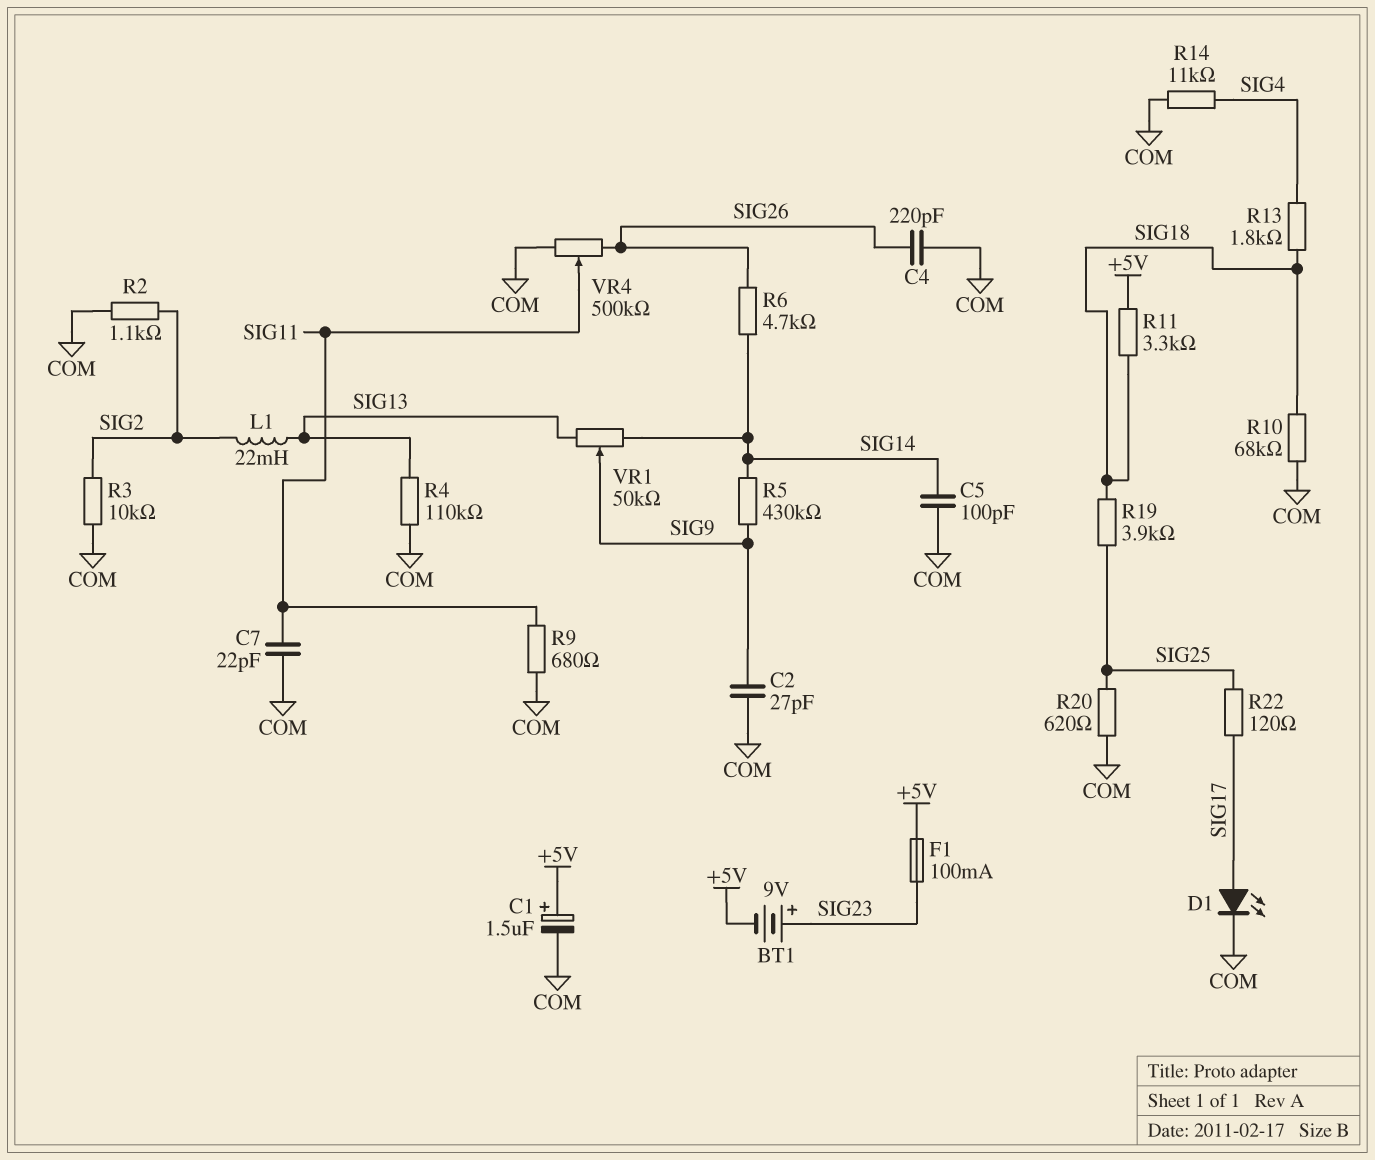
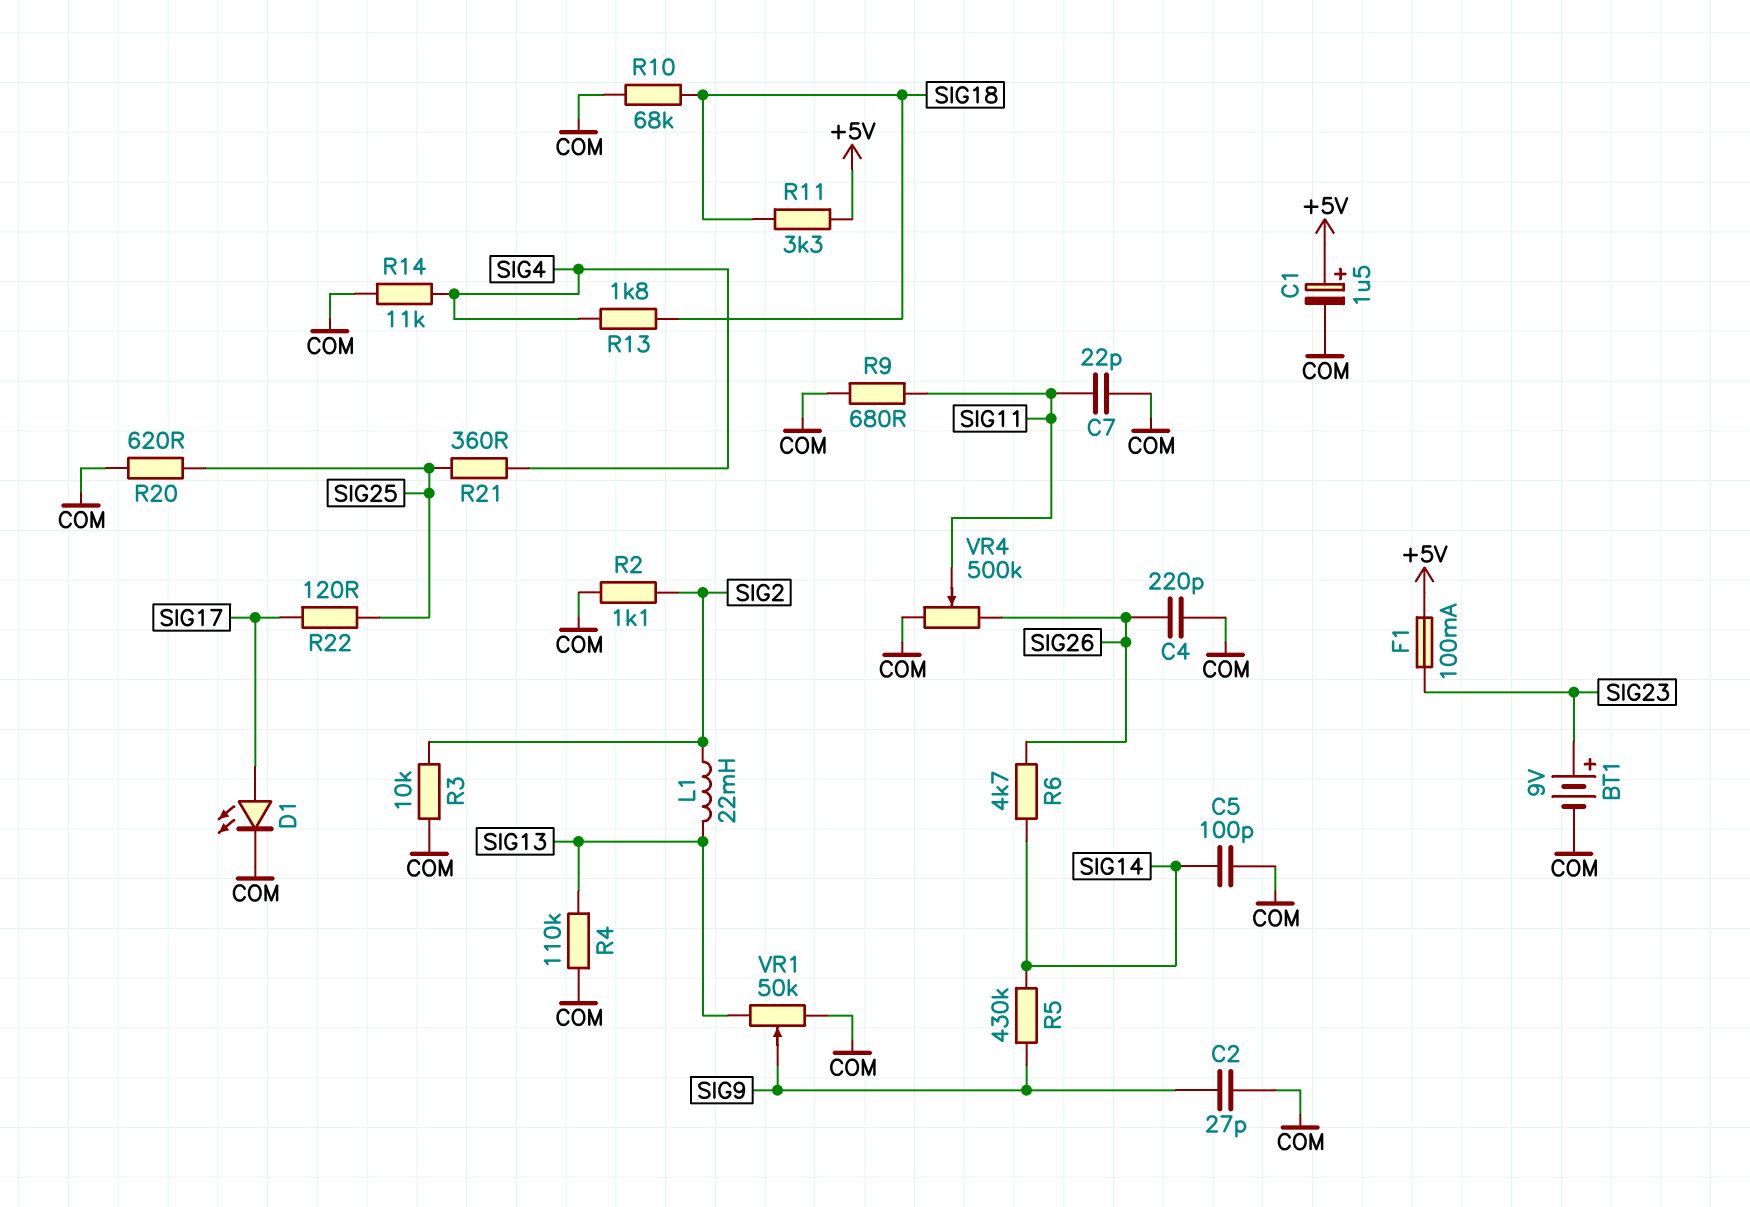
BT1: 9V (plus SIG23, minus +5V) -> 9V (plus SIG23, minus COM)
R19: 3.9k (SIG18, SIG25) -> none
R21: none -> 360 (SIG4, SIG25)
VR1: 50k (SIG13, SIG14, wiper SIG9) -> 50k (COM, SIG13, wiper SIG9)

